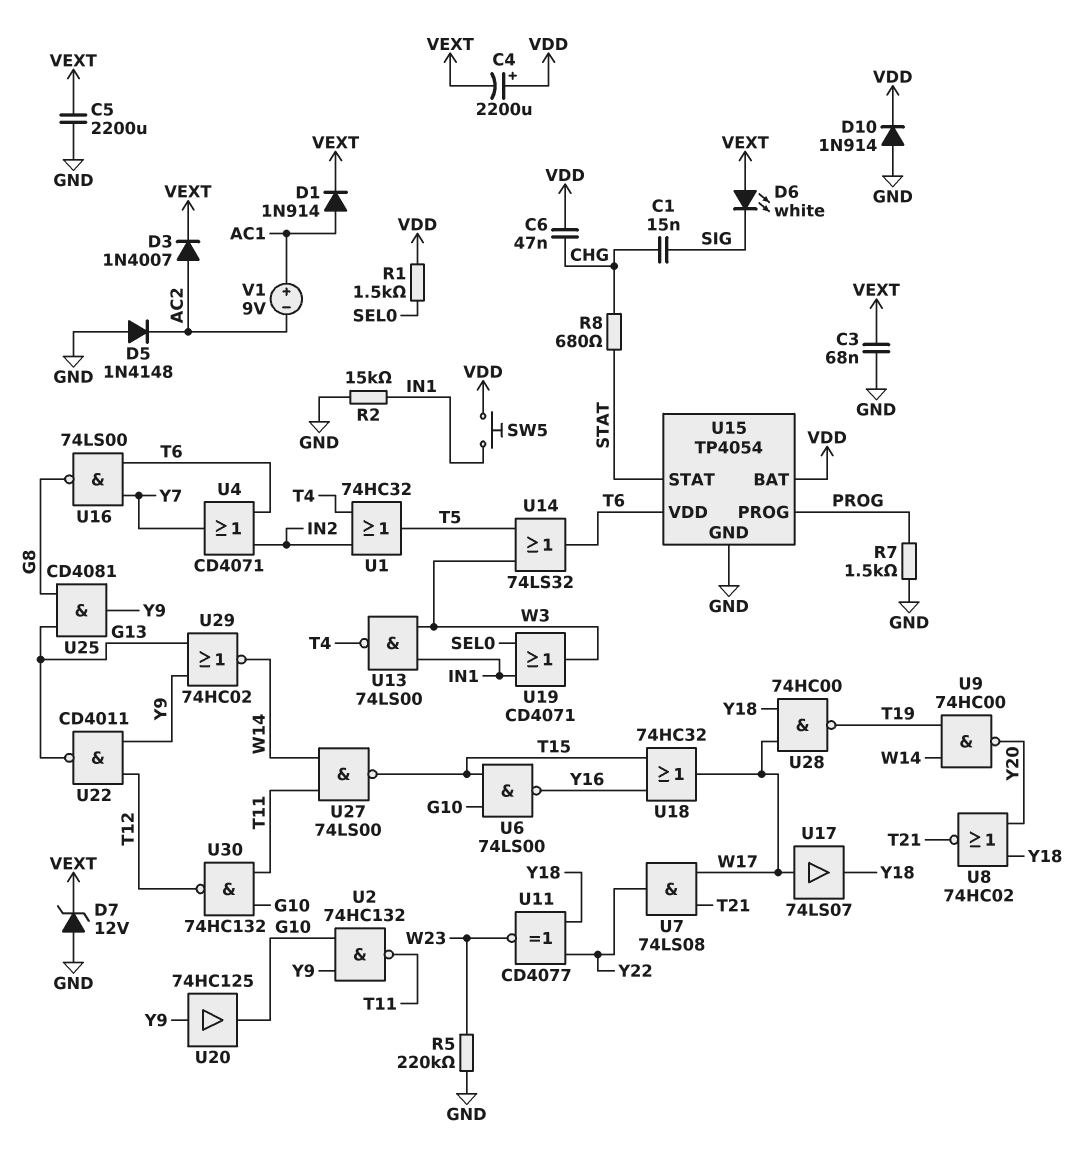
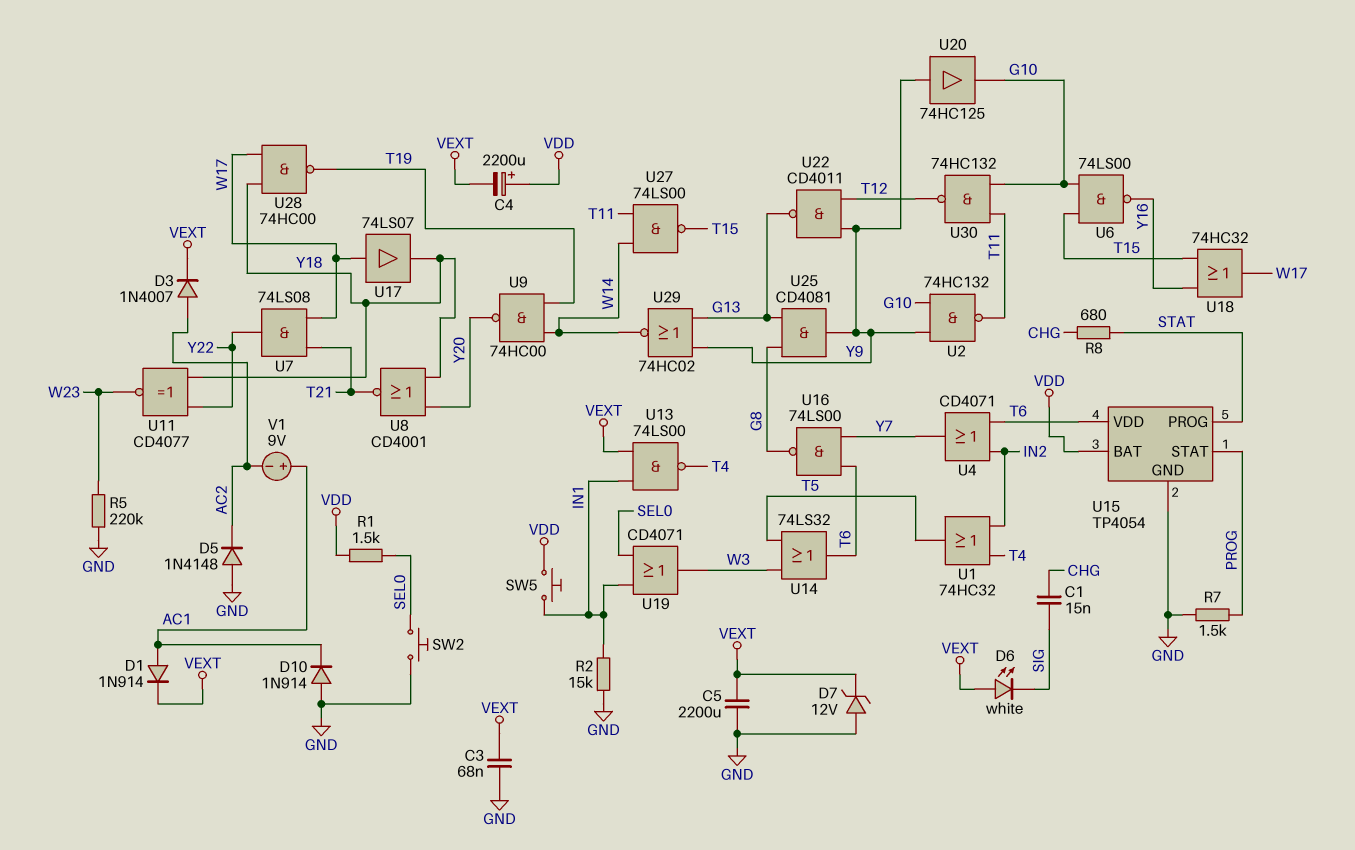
C6: 47nF (CHG, VDD) -> none
D10: diode 1N914 (A GND, K VDD) -> diode 1N914 (A GND, K AC1)
SW2: none -> button (GND, SEL0)
U8: NOR 74HC02 (in Y18, in Y20, out T21) -> NOR CD4001 (in Y18, in Y20, out T21)
U13: NAND 74LS00 (in IN1, in W3, out T4) -> NAND 74LS00 (in IN1, in VEXT, out T4)
U15 pin PROG: PROG -> STAT
U15 pin STAT: STAT -> PROG

